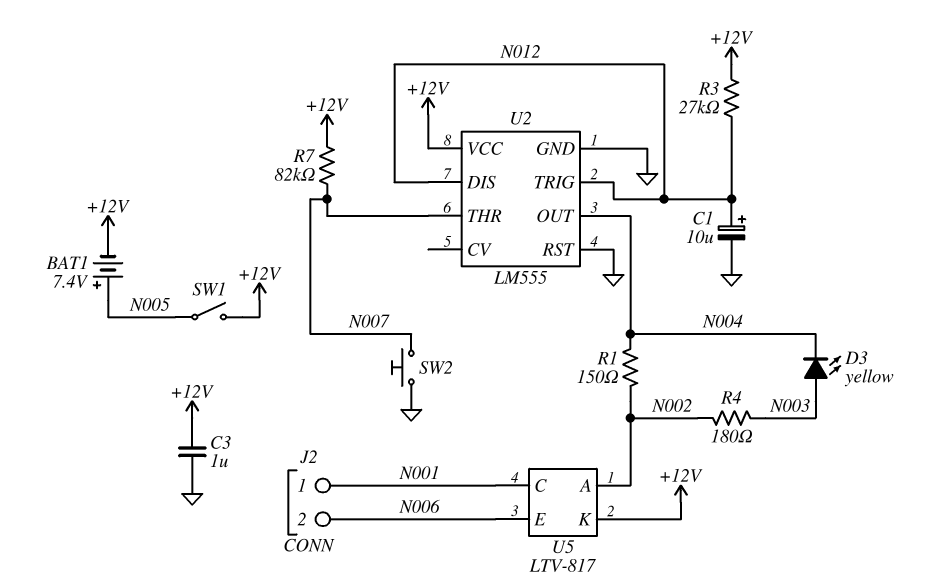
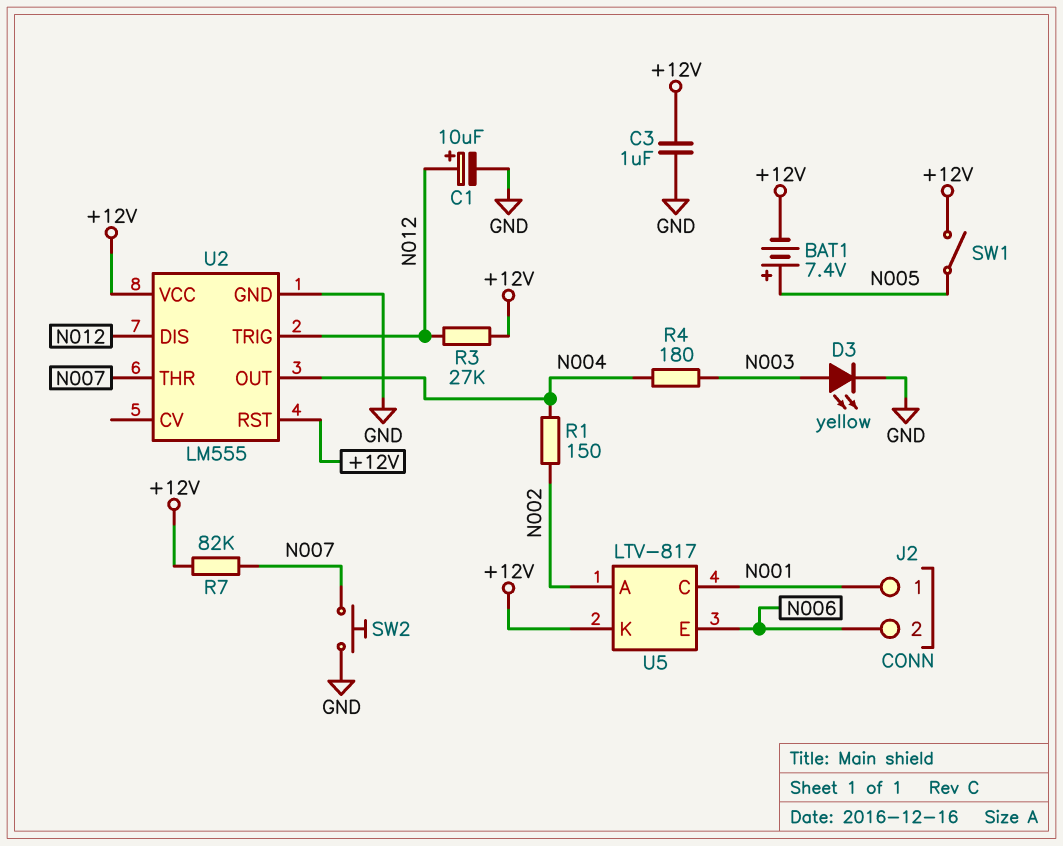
D3: LED yellow (A N003, K N004) -> LED yellow (A N003, K GND)
R4: 180 (N002, N003) -> 180 (N003, N004)
U2 pin RST: GND -> +12V

